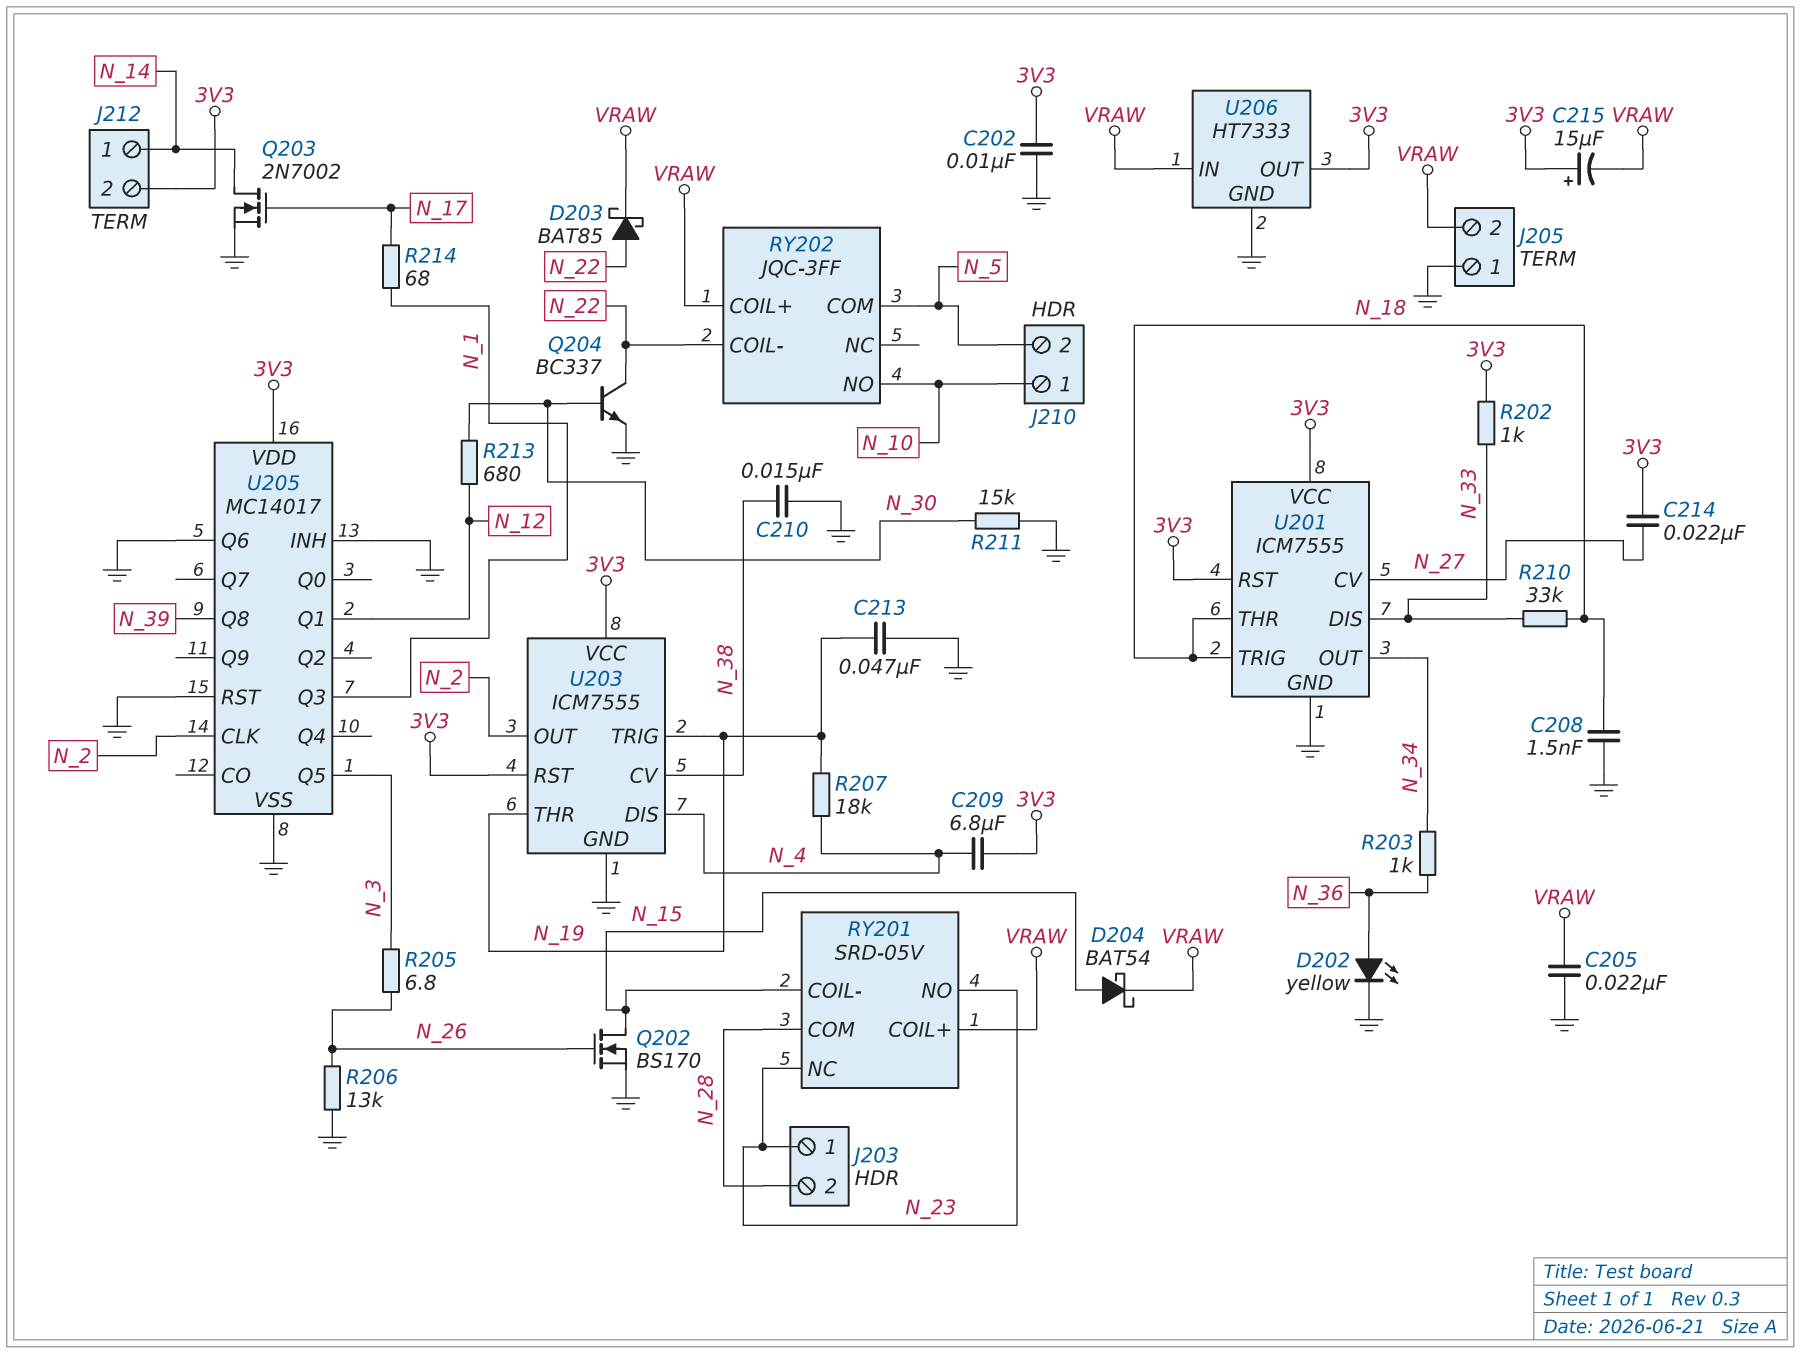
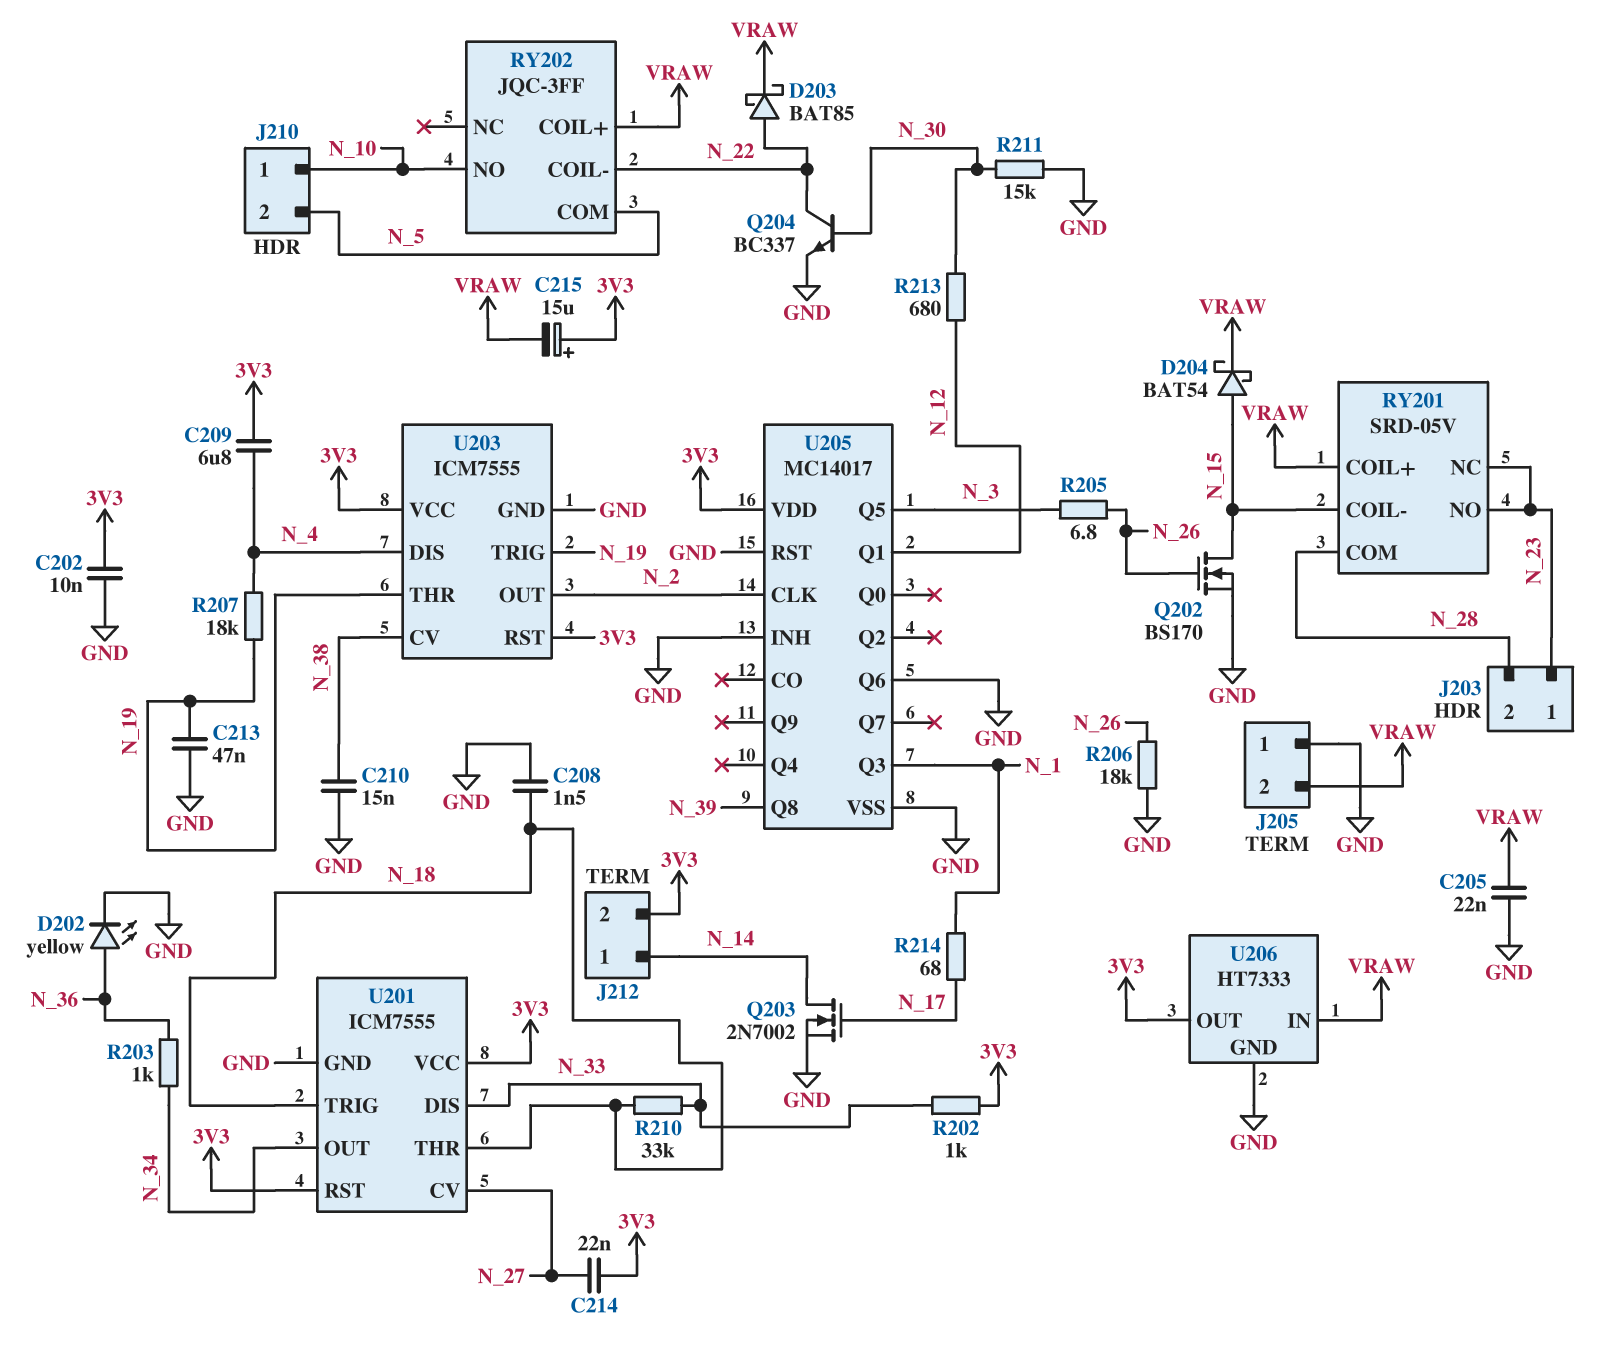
R206: 13k (GND, N_26) -> 18k (GND, N_26)

